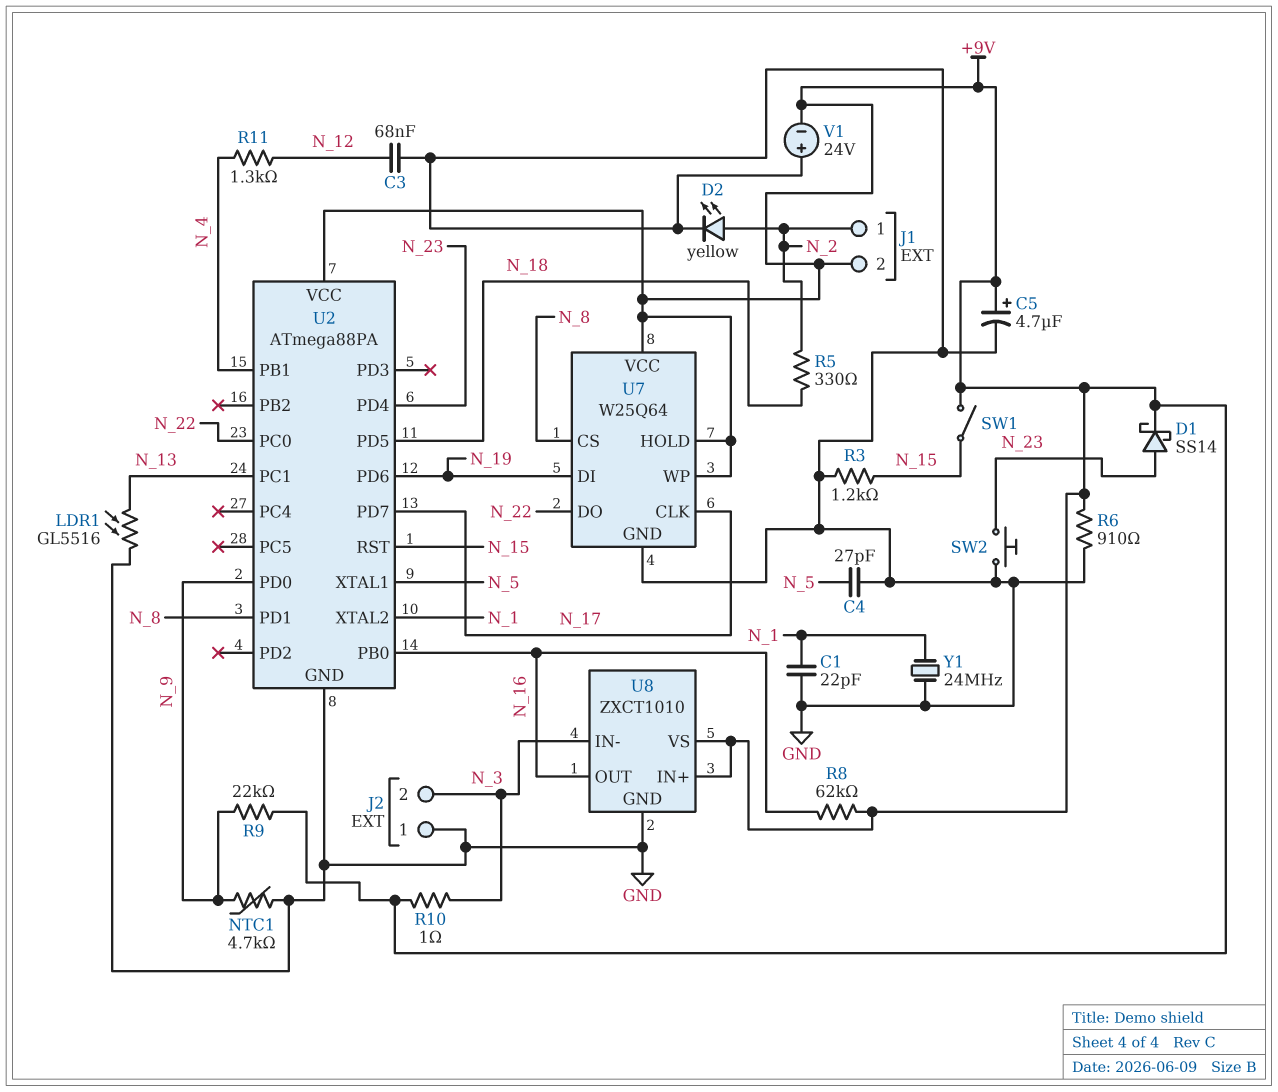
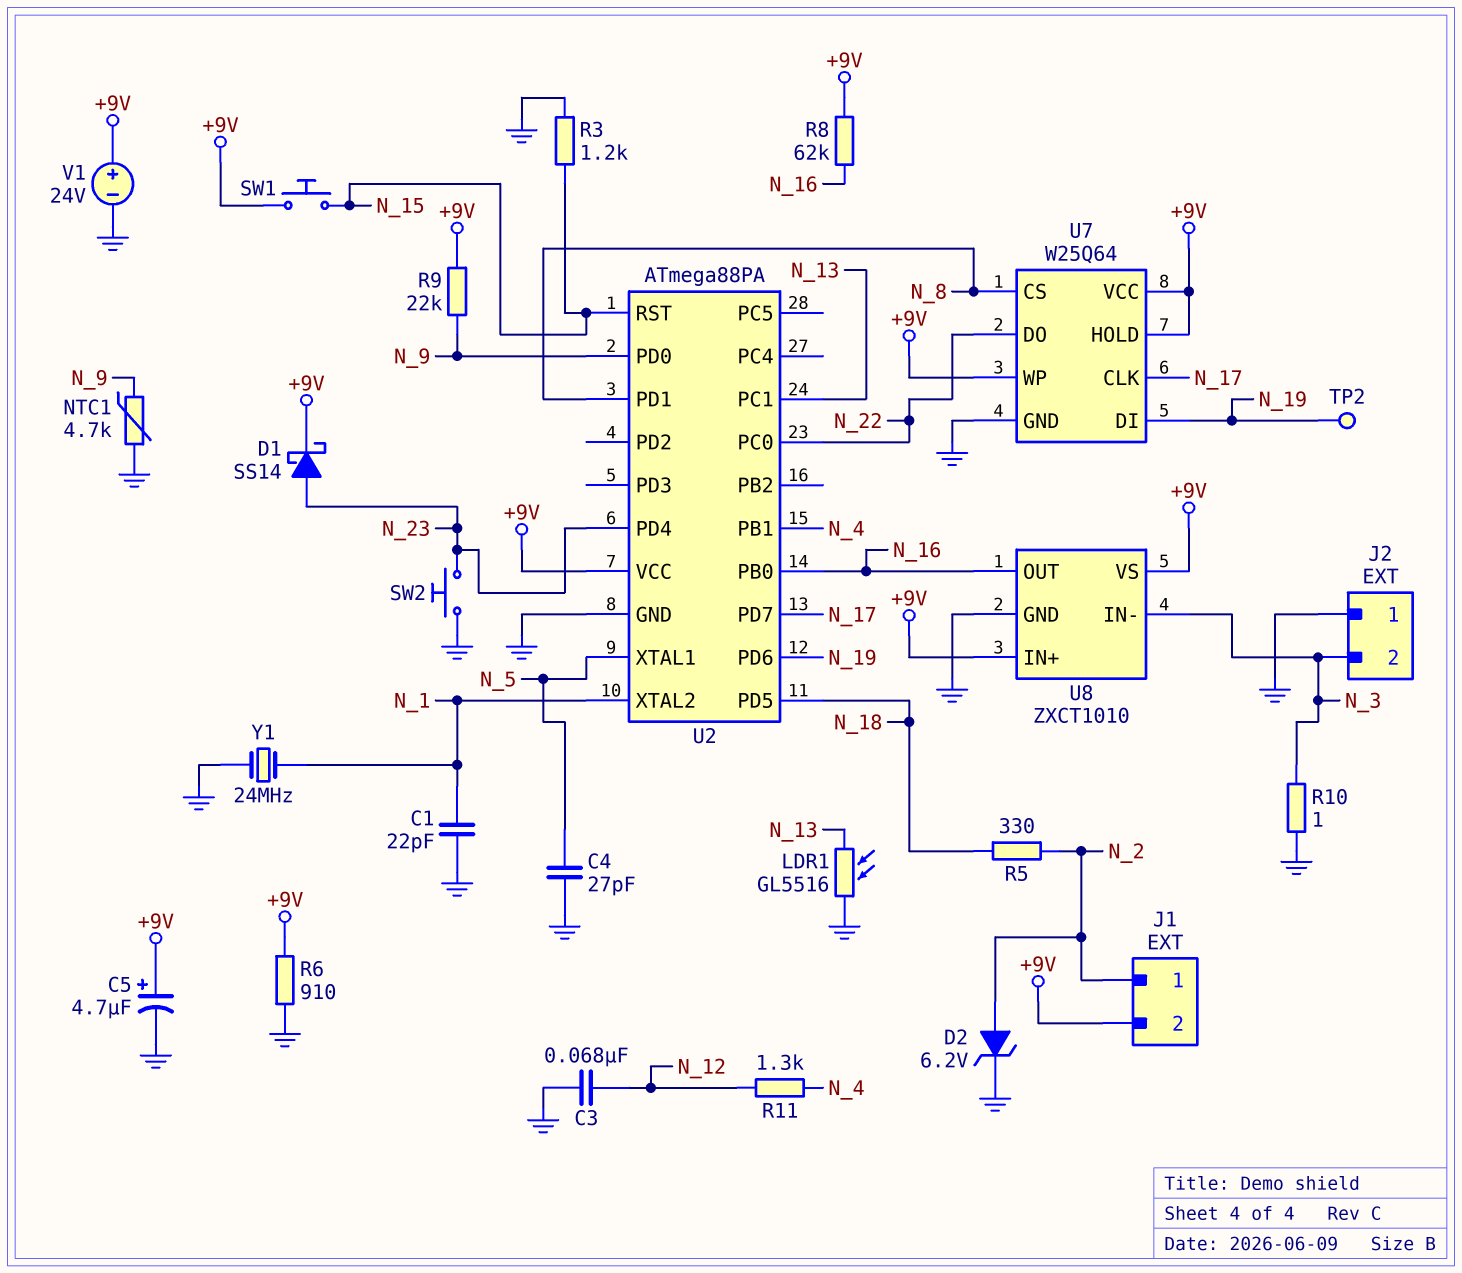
D2: LED yellow (A N_2, K GND) -> zener 6.2V (A N_2, K GND)
R10: 1 (+9V, N_3) -> 1 (GND, N_3)
SW1: switch (+9V, N_15) -> button (+9V, N_15)
TP2: none -> test point (N_19)
V1: 24V (plus GND, minus +9V) -> 24V (plus +9V, minus GND)

